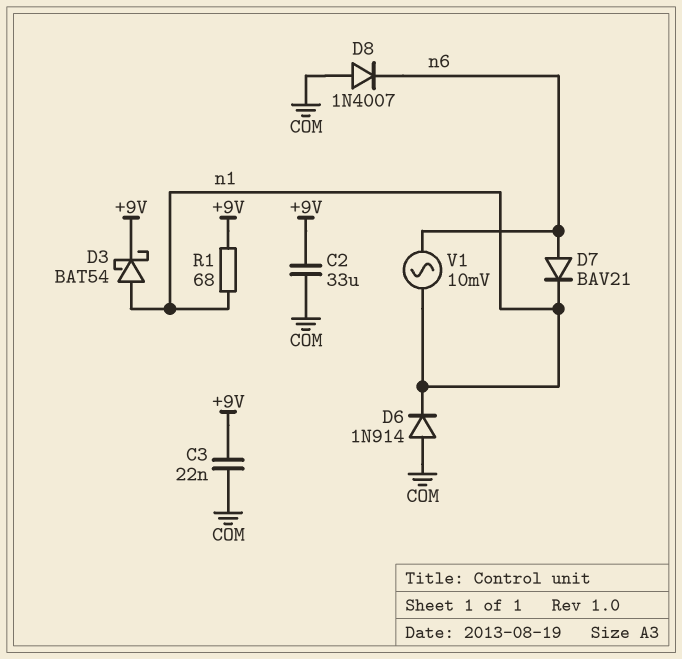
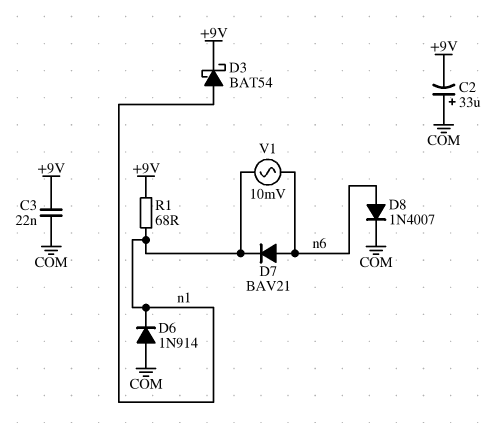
C2: 33uF (+9V, COM) -> 33uF (plus COM, minus +9V)
D8: diode 1N4007 (A COM, K n6) -> diode 1N4007 (A n6, K COM)

